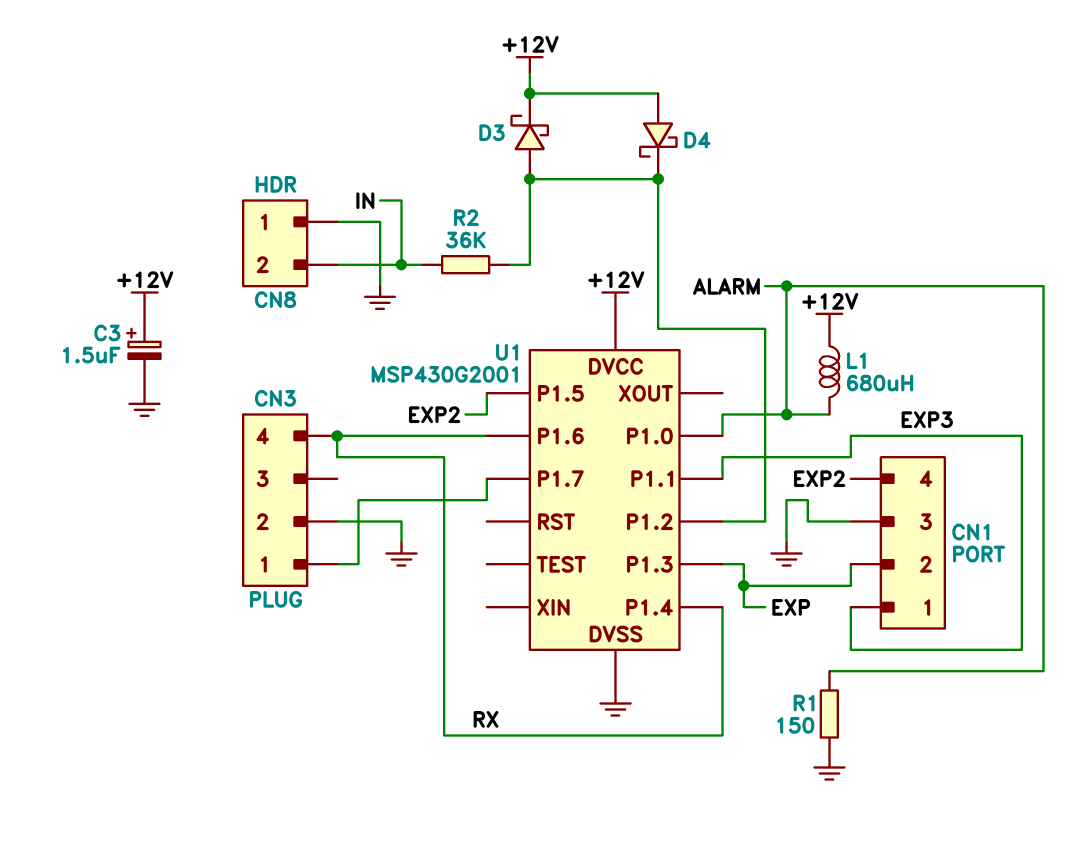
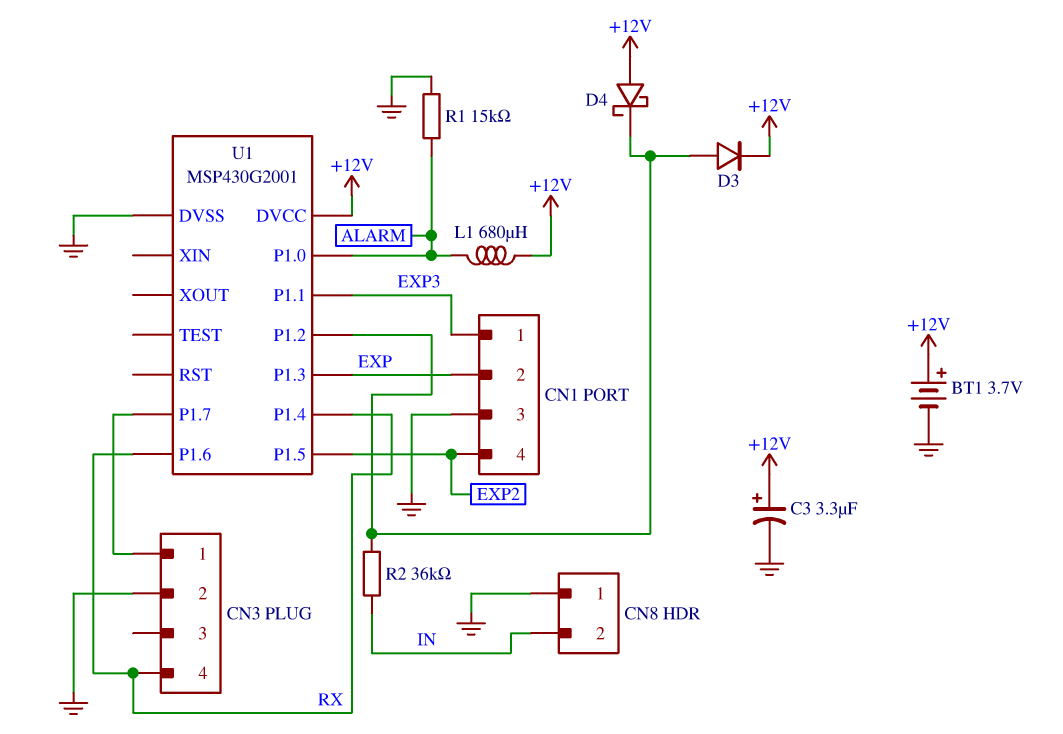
BT1: none -> 3.7V (plus +12V, minus GND)
C3: 1.5uF (plus +12V, minus GND) -> 3.3uF (plus +12V, minus GND)
D3: schottky (A U1/P1.2, K +12V) -> diode (A U1/P1.2, K +12V)
R1: 150 (ALARM, GND) -> 15k (ALARM, GND)

